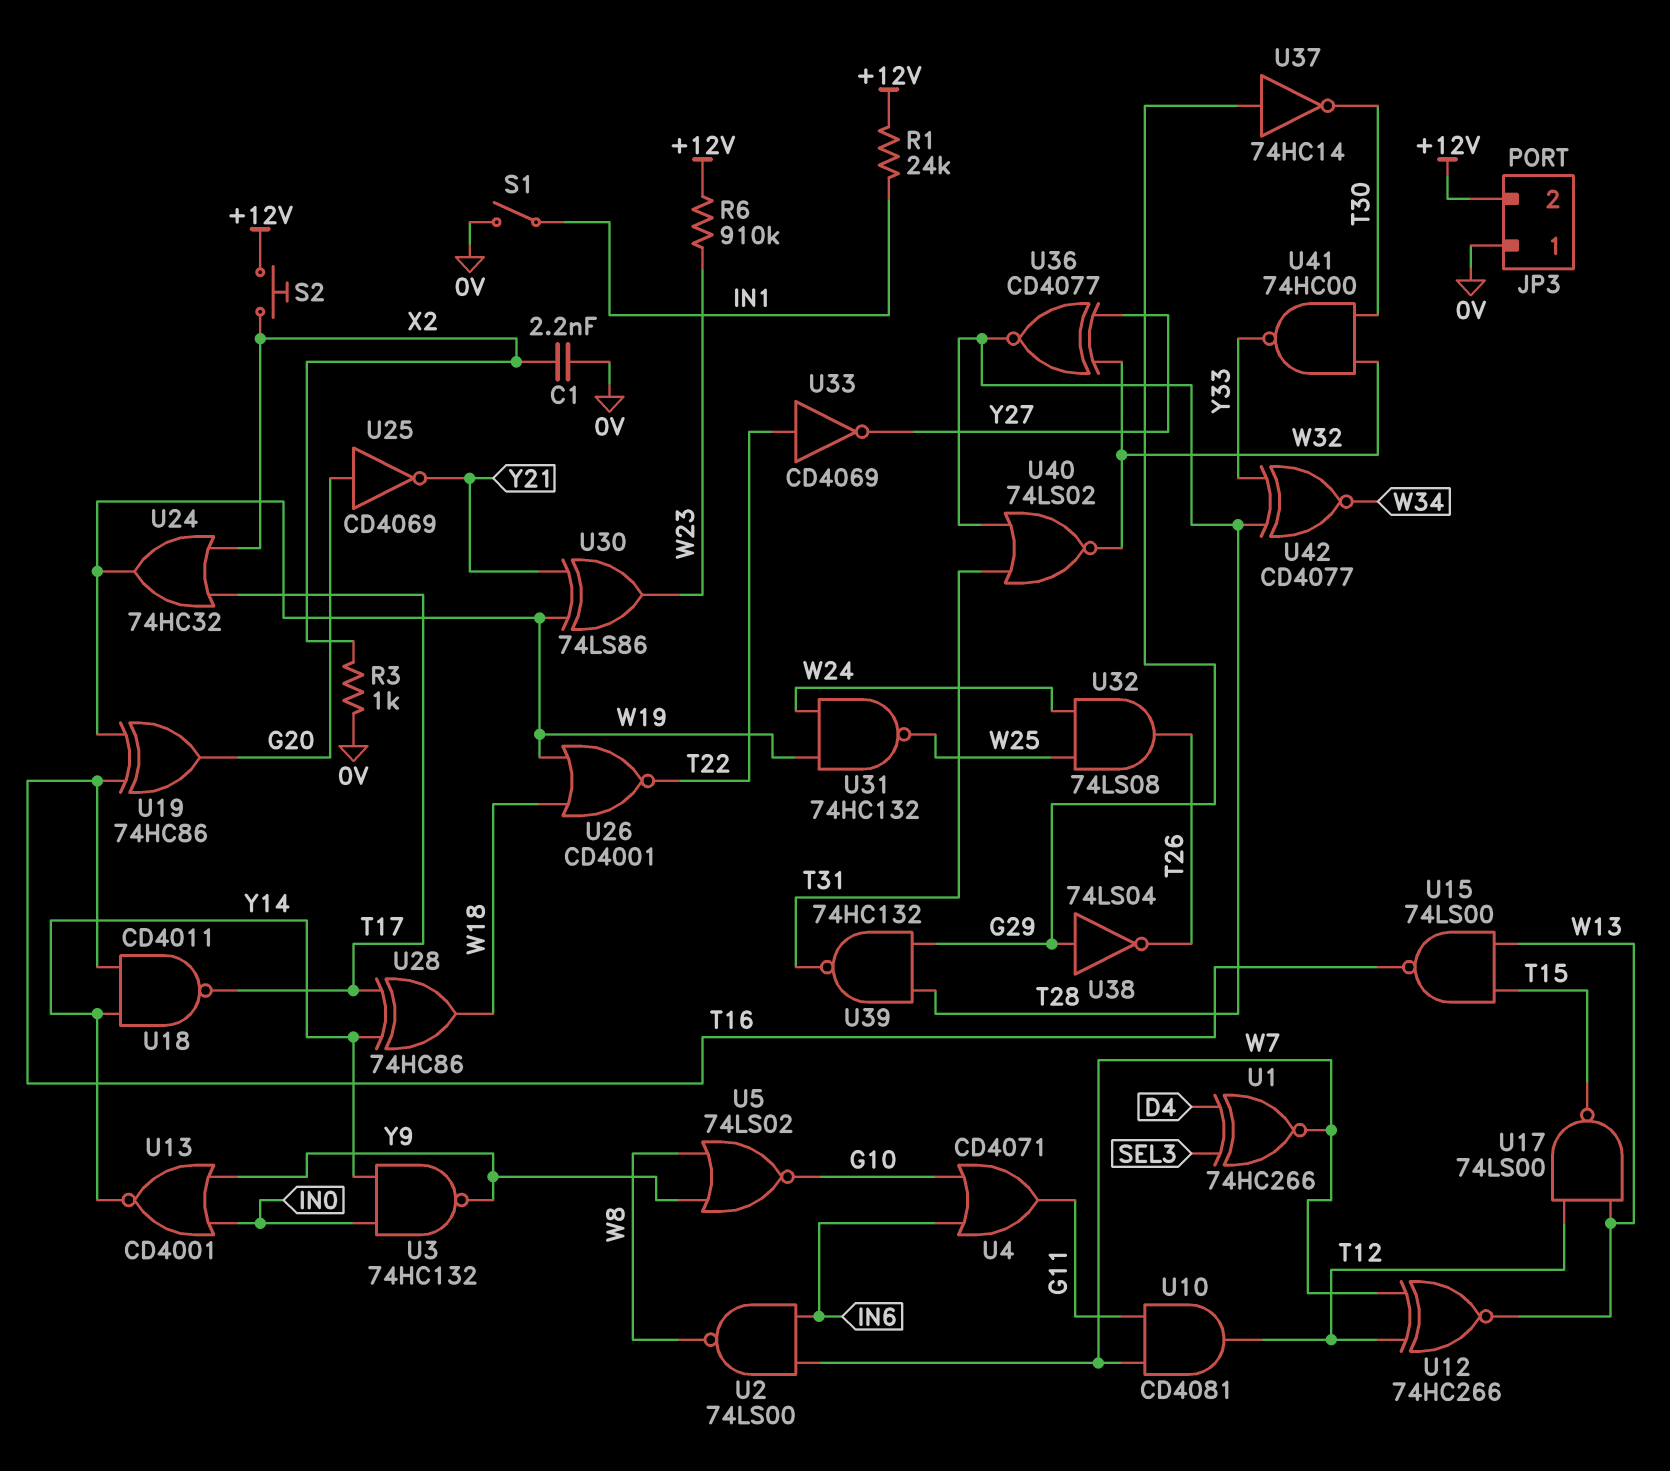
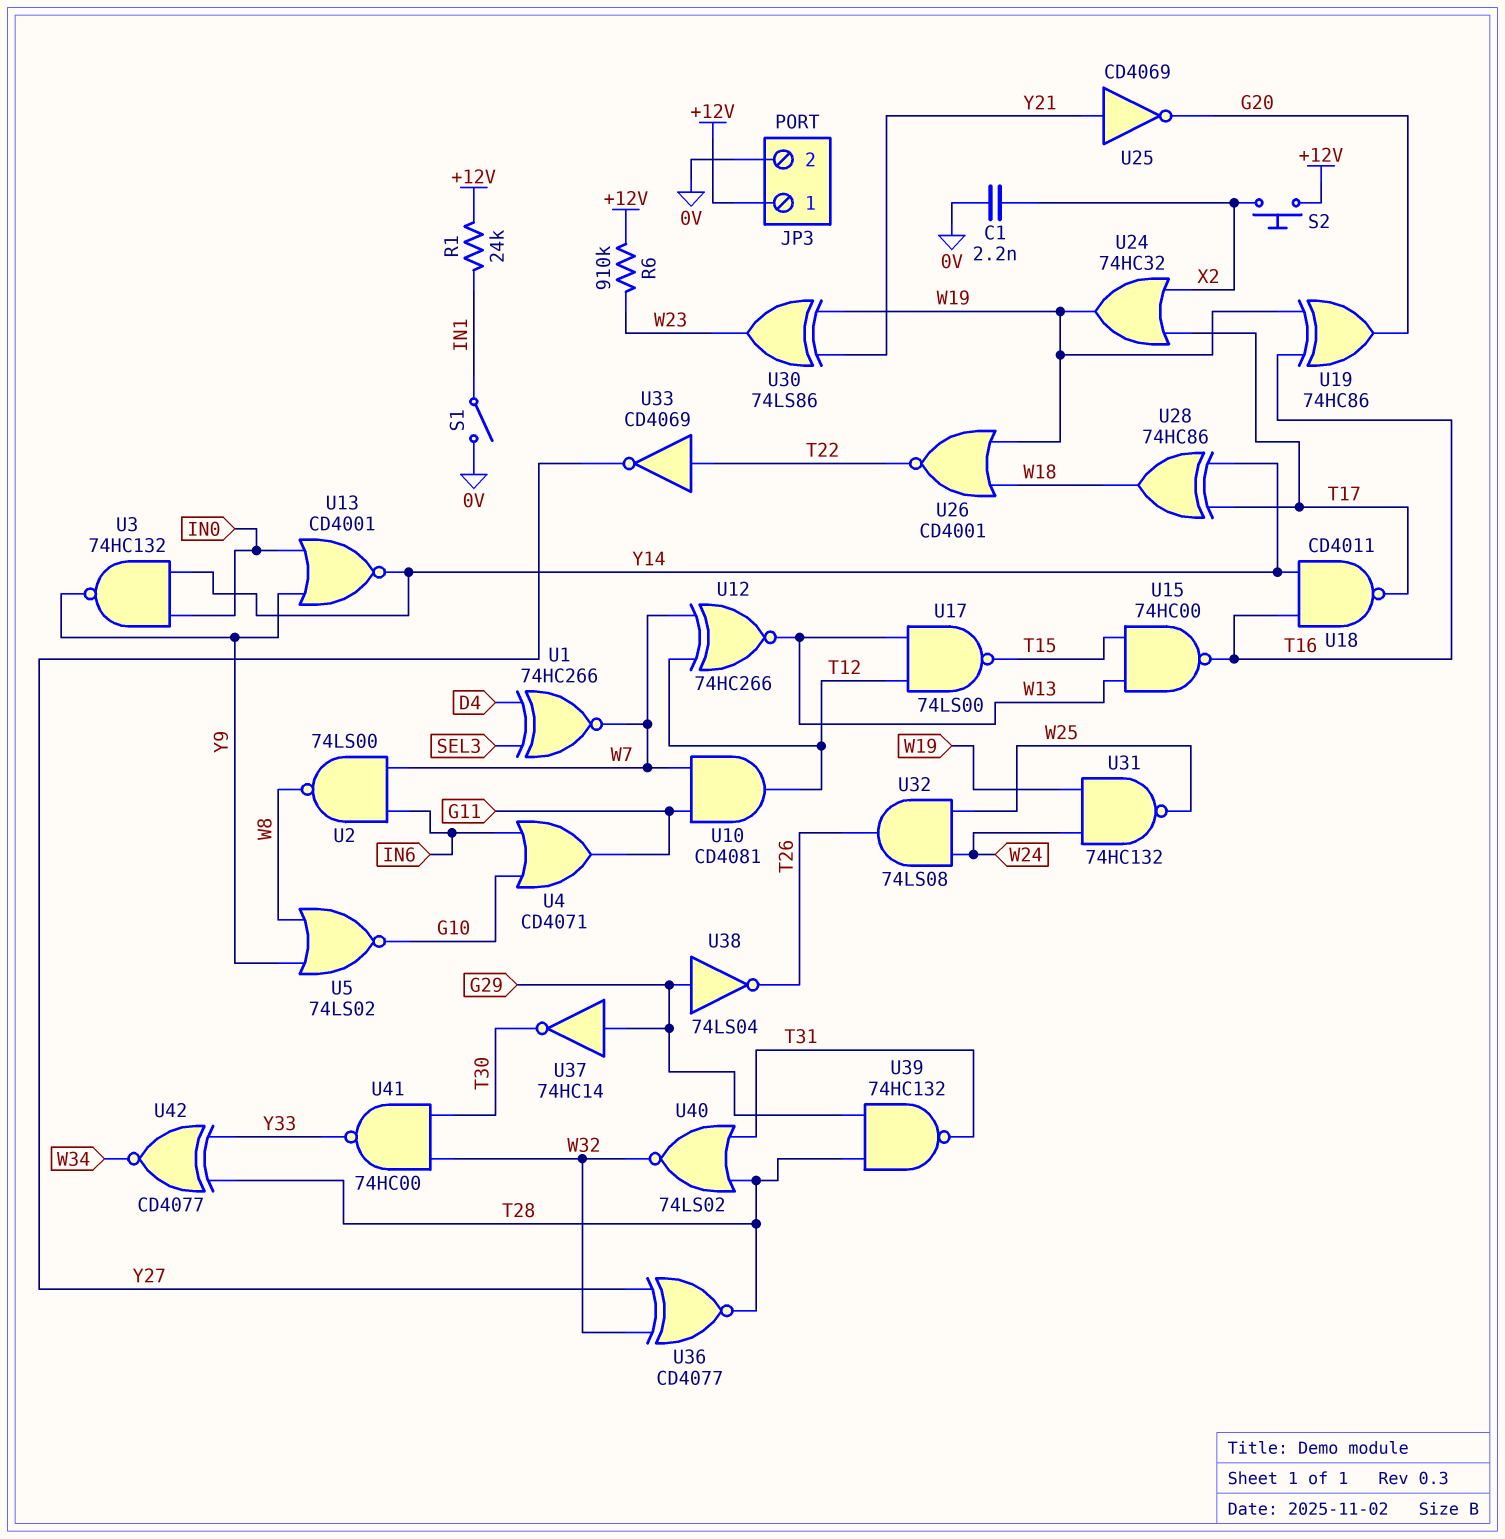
JP3 pin 1: 0V -> +12V
JP3 pin 2: +12V -> 0V
R3: 1k (0V, X2) -> none
U15: NAND 74LS00 (in T15, in W13, out T16) -> NAND 74HC00 (in T15, in W13, out T16)
U25: NOT CD4069 (in G20, out Y21) -> NOT CD4069 (in Y21, out G20)

